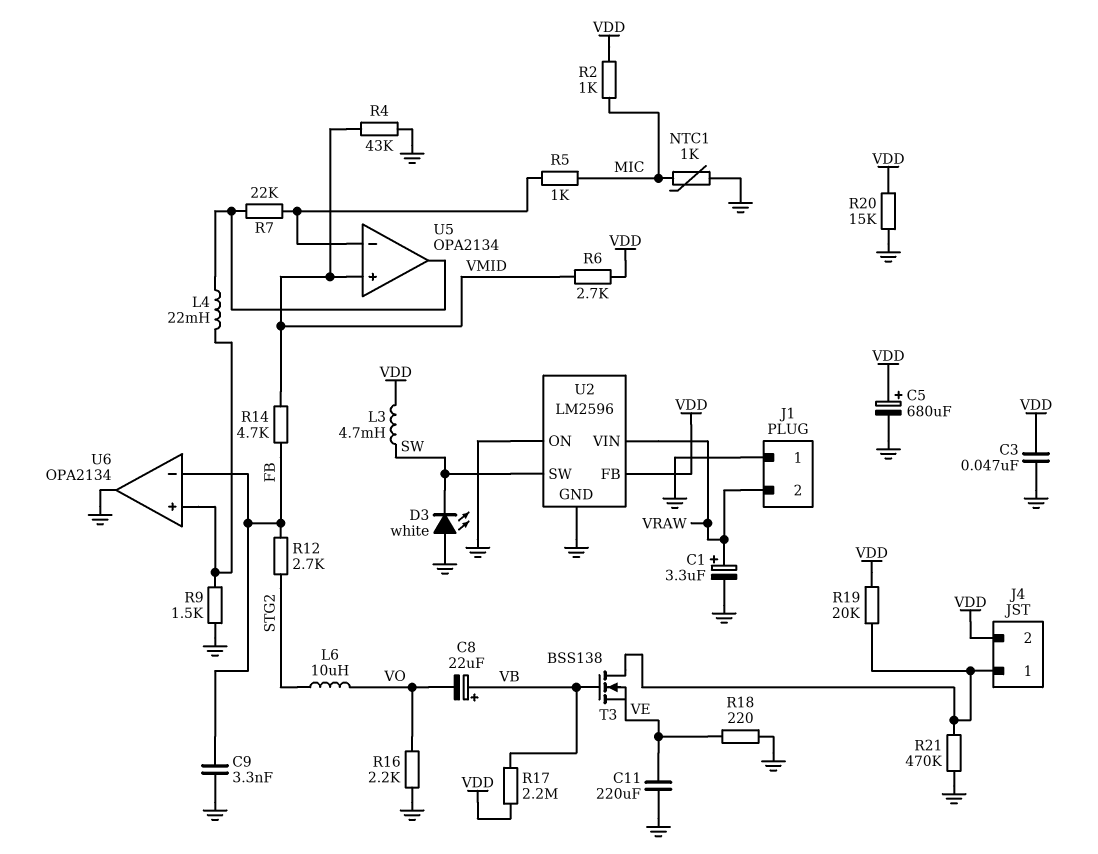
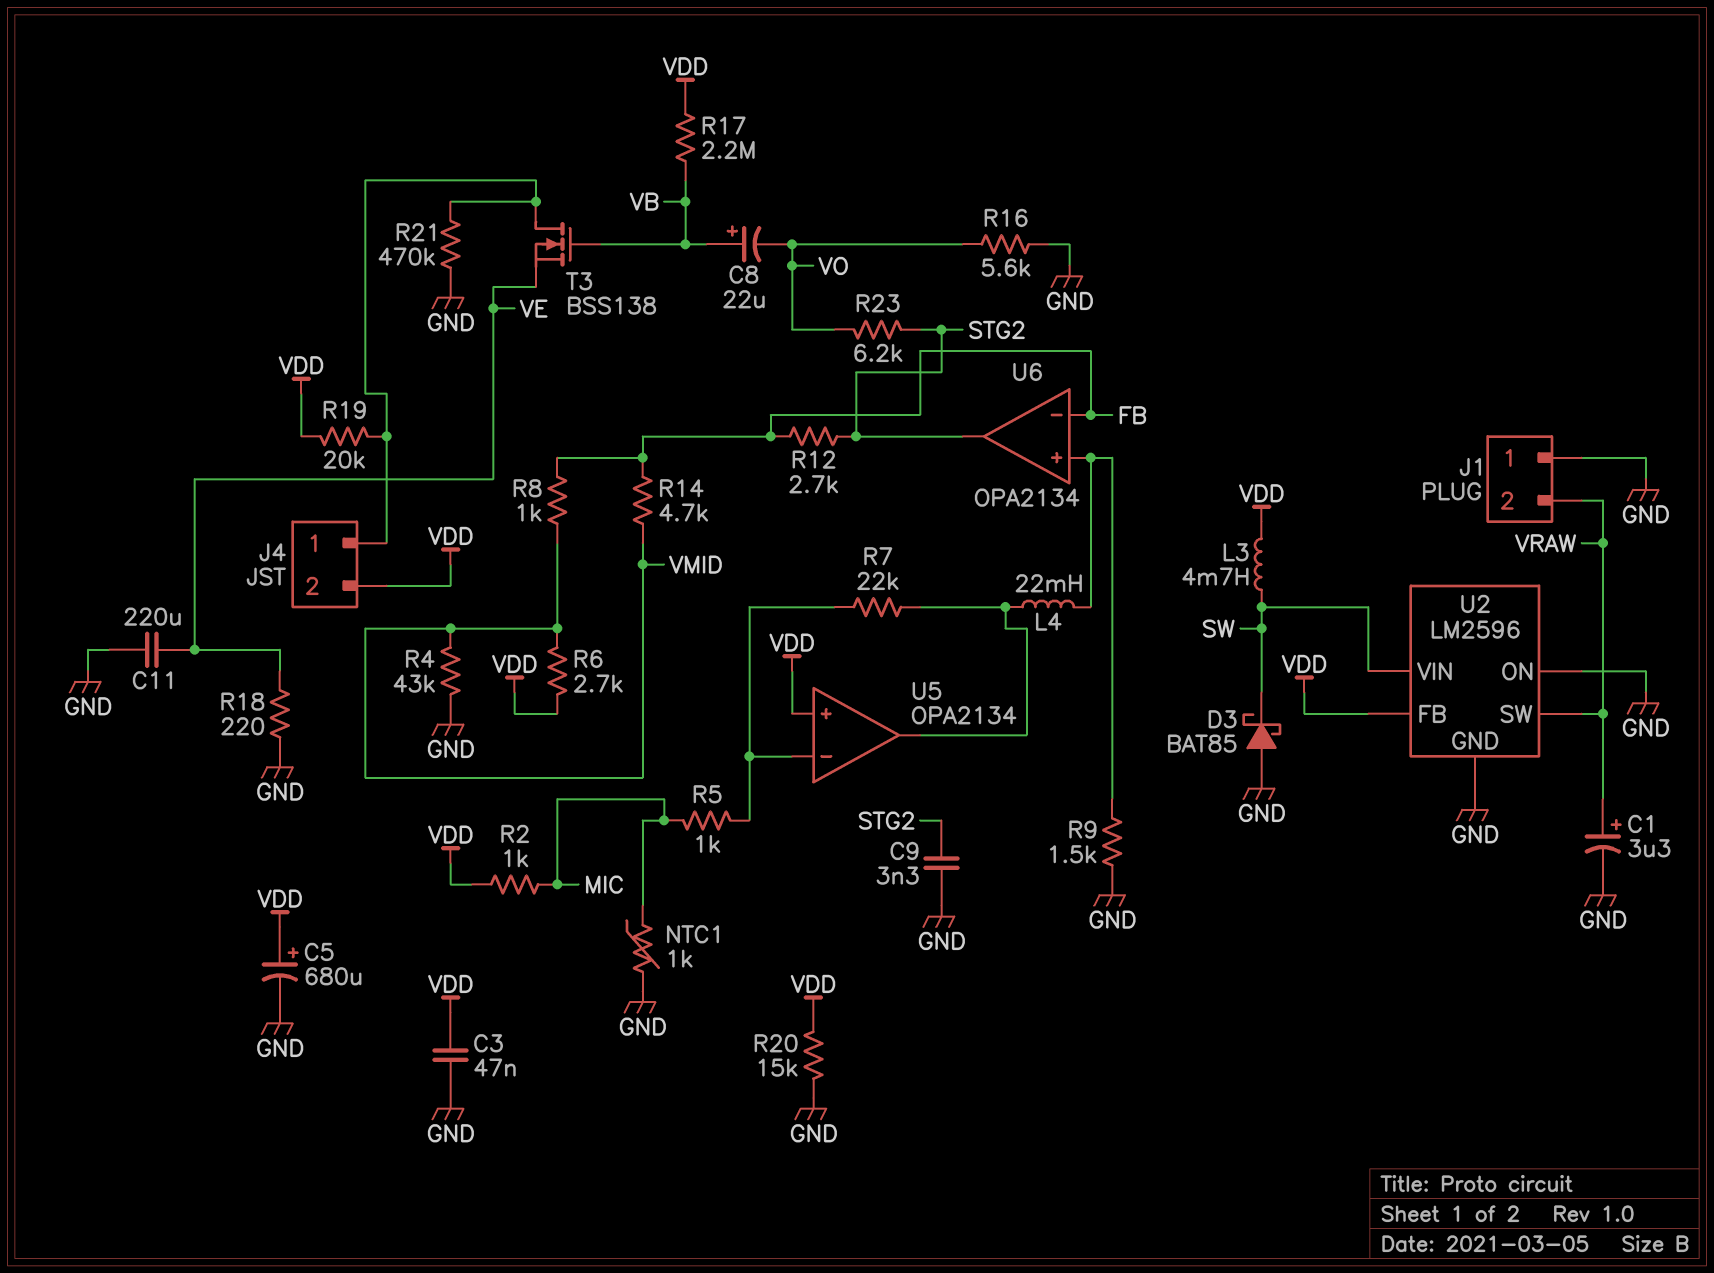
C9: 3.3nF (FB, GND) -> 3.3nF (GND, STG2)
D3: LED white (A GND, K SW) -> schottky BAT85 (A GND, K SW)
L6: 10uH (STG2, VO) -> none
R8: none -> 1k (FB, VMID)
R16: 2.2k (GND, VO) -> 5.6k (GND, VO)
R23: none -> 6.2k (STG2, VO)
U2 pin SW: SW -> VRAW
U2 pin VIN: VRAW -> SW
U5 pin in+: VMID -> VDD
U6 pin out: GND -> STG2

